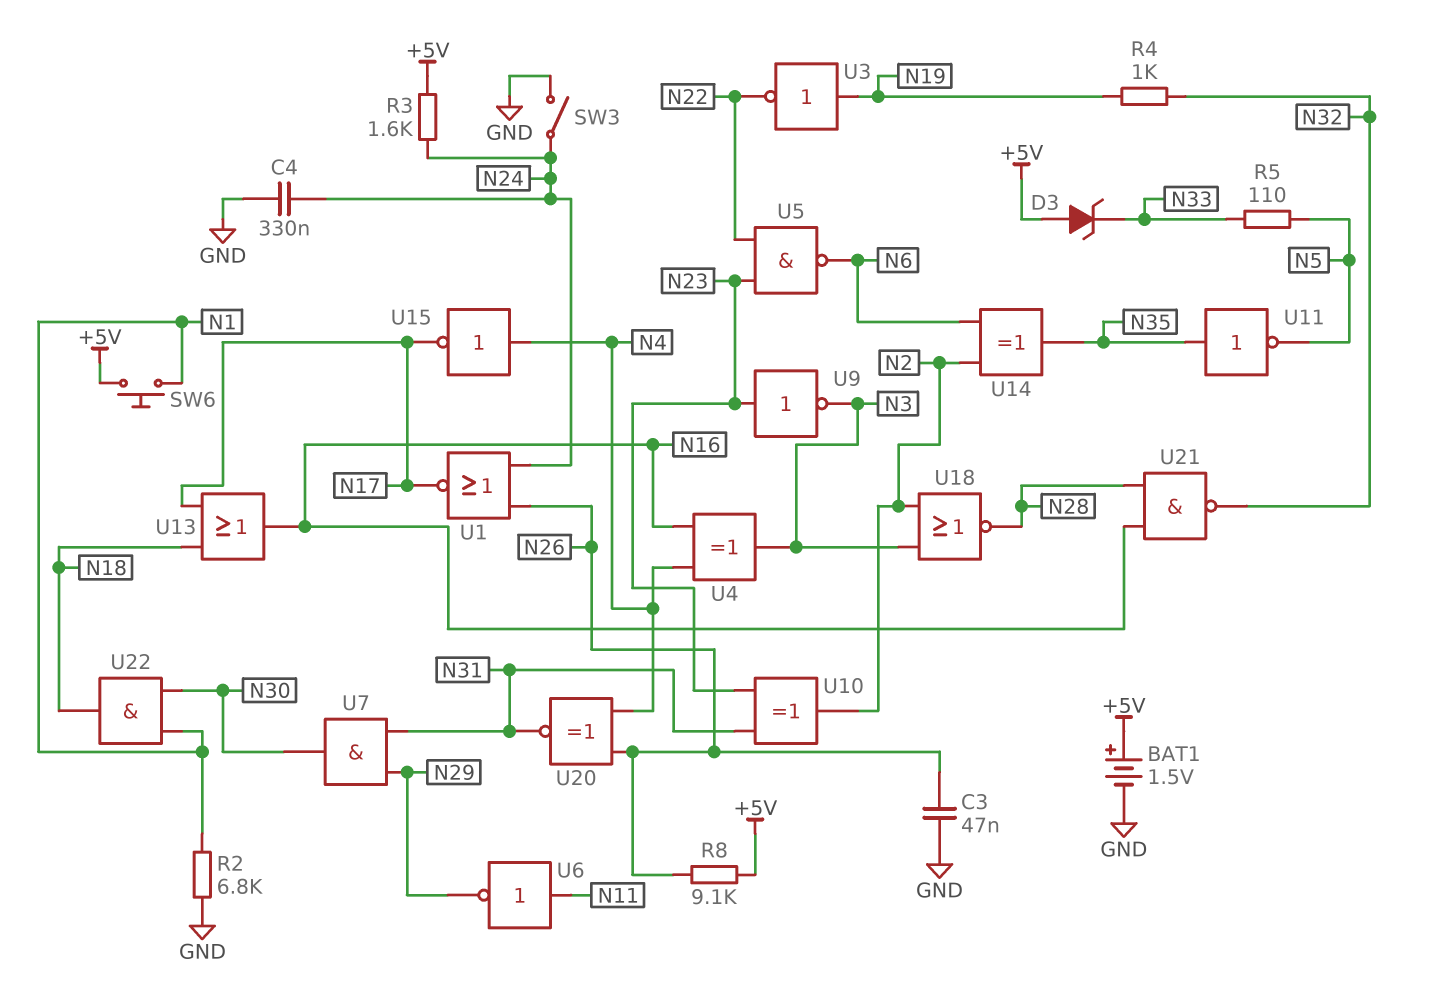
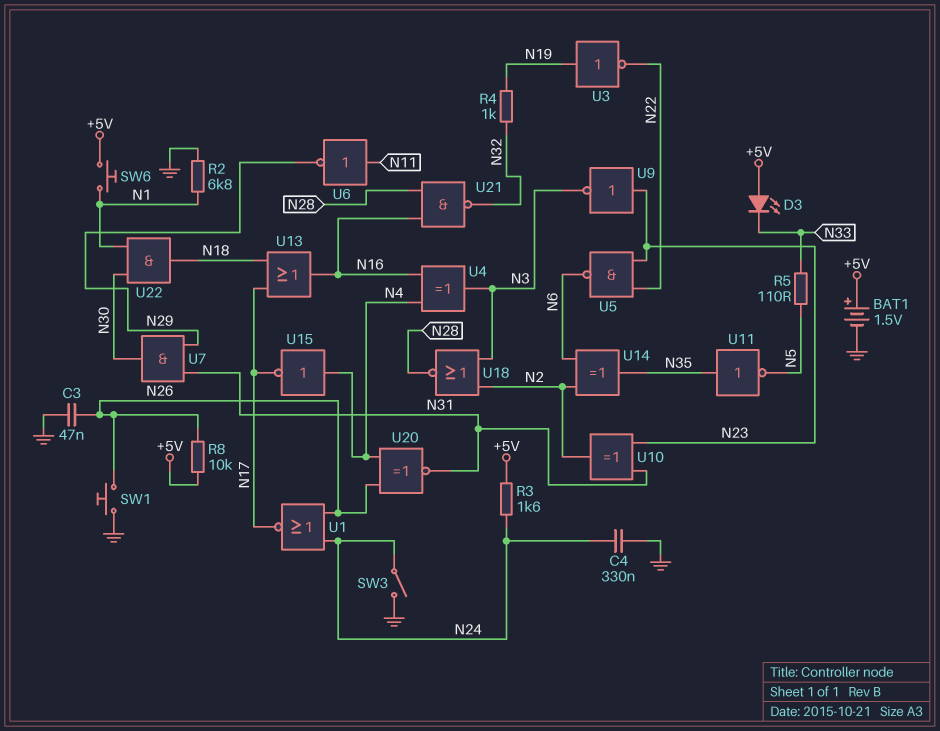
D3: zener (A +5V, K N33) -> LED (A +5V, K N33)
R8: 9.1k (+5V, N26) -> 10k (+5V, N26)
SW1: none -> button (GND, N26)

